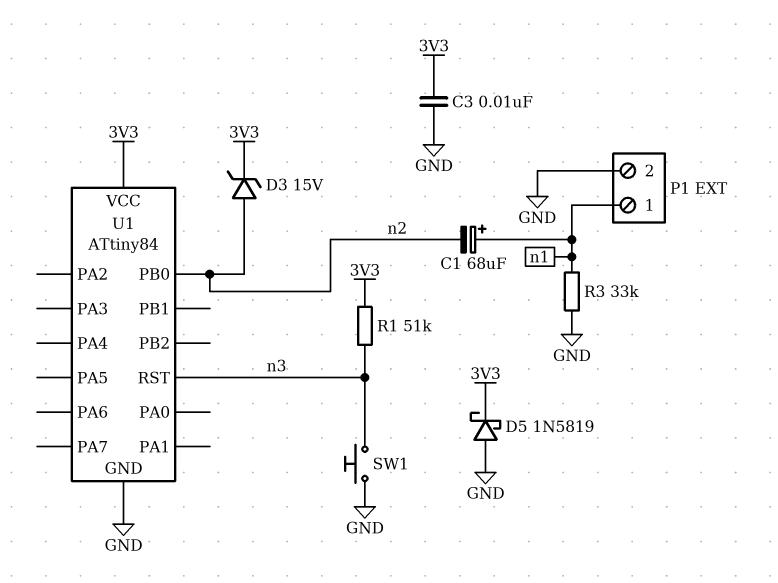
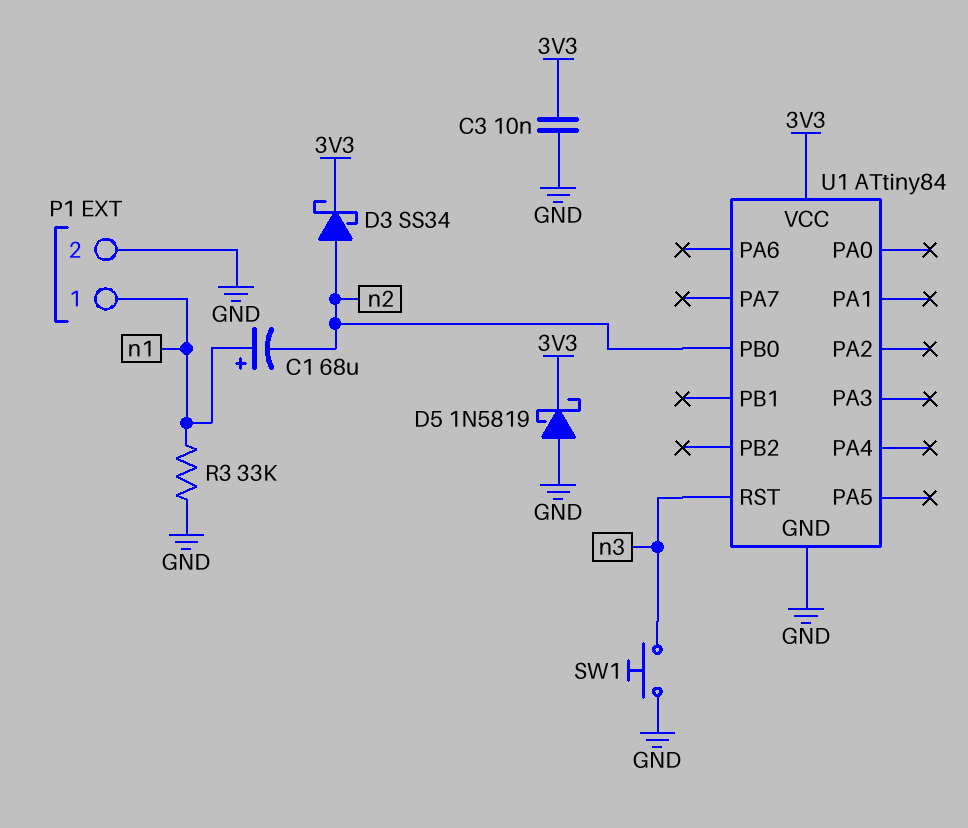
D3: zener 15V (A n2, K 3V3) -> schottky SS34 (A n2, K 3V3)
R1: 51k (3V3, n3) -> none

